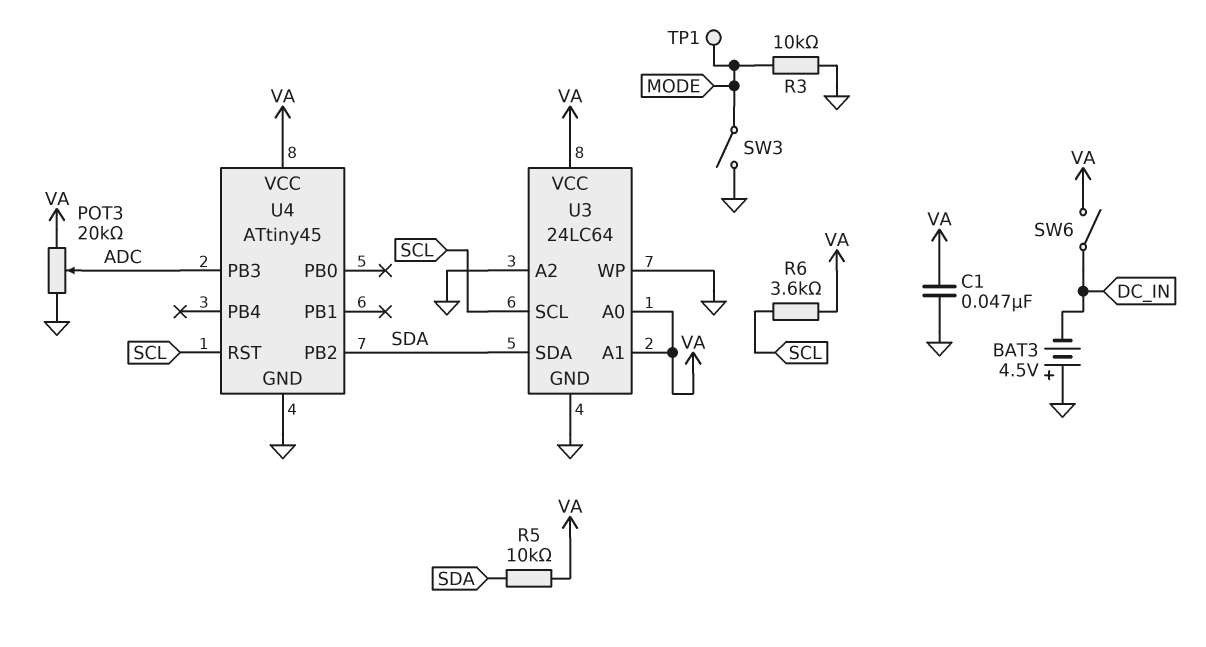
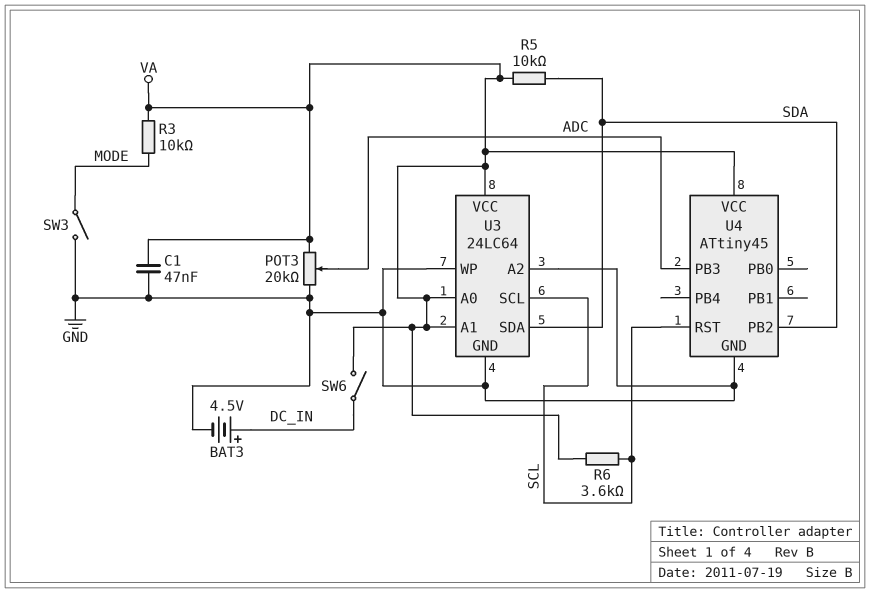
BAT3: 4.5V (plus GND, minus DC_IN) -> 4.5V (plus DC_IN, minus GND)
R3: 10k (GND, MODE) -> 10k (MODE, VA)
TP1: test point (MODE) -> none

